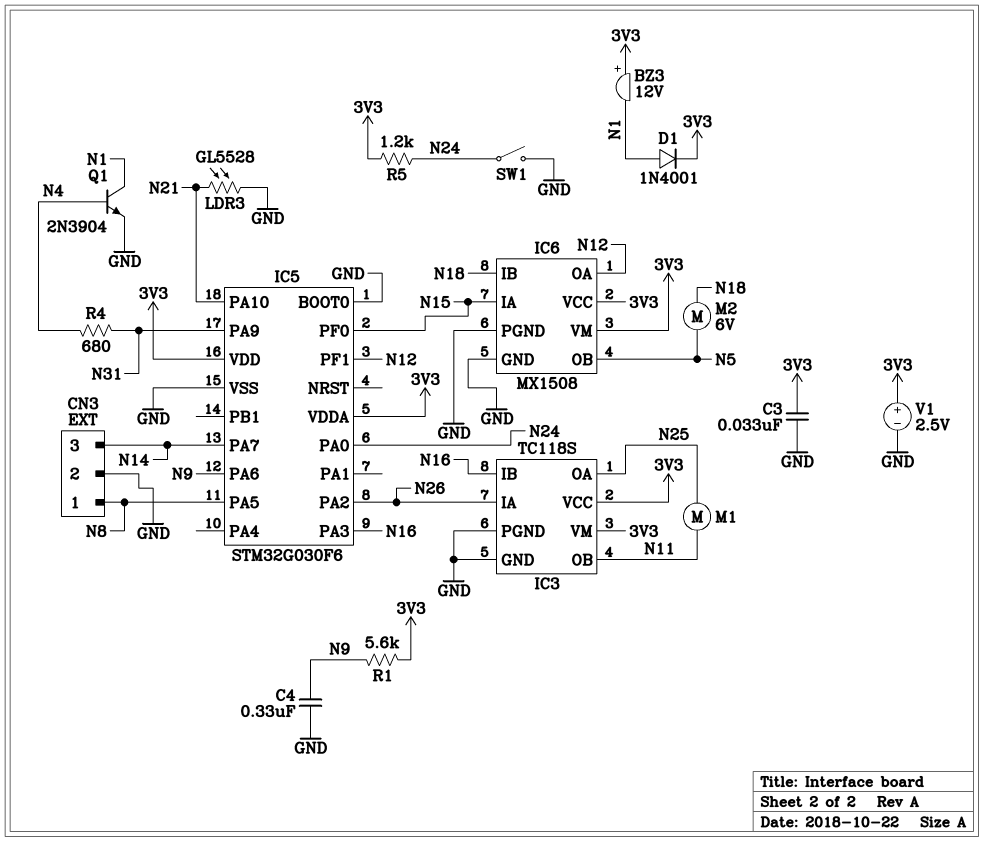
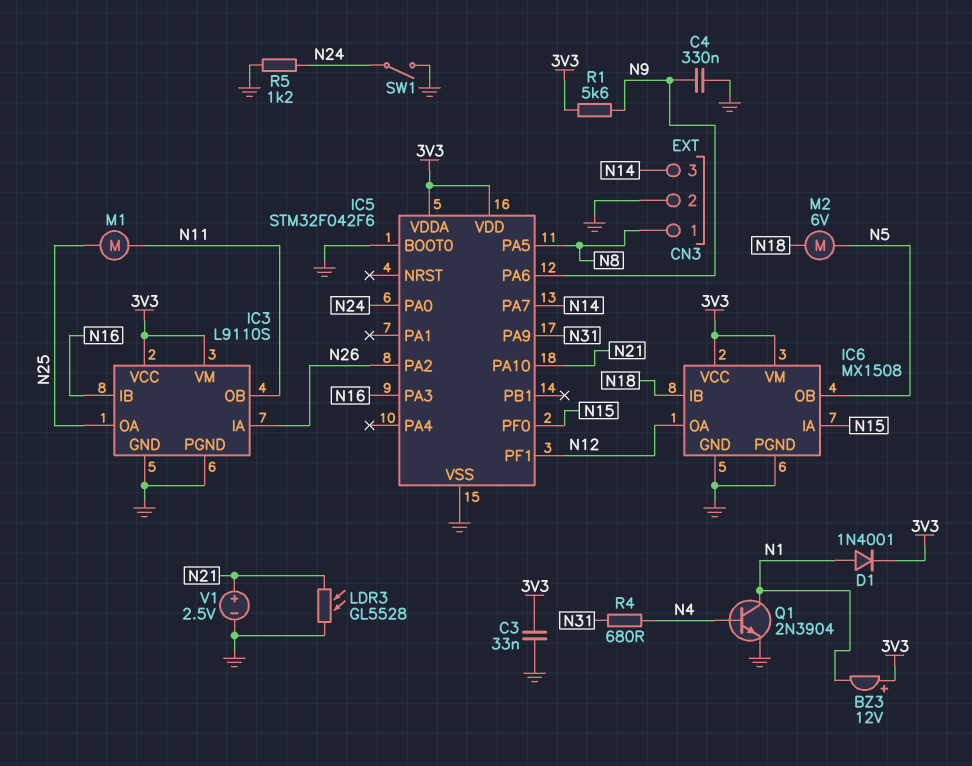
IC3: TC118S -> L9110S
IC5: STM32G030F6 -> STM32F042F6
R5: 1.2k (3V3, N24) -> 1.2k (GND, N24)
V1: 2.5V (plus 3V3, minus GND) -> 2.5V (plus N21, minus GND)

